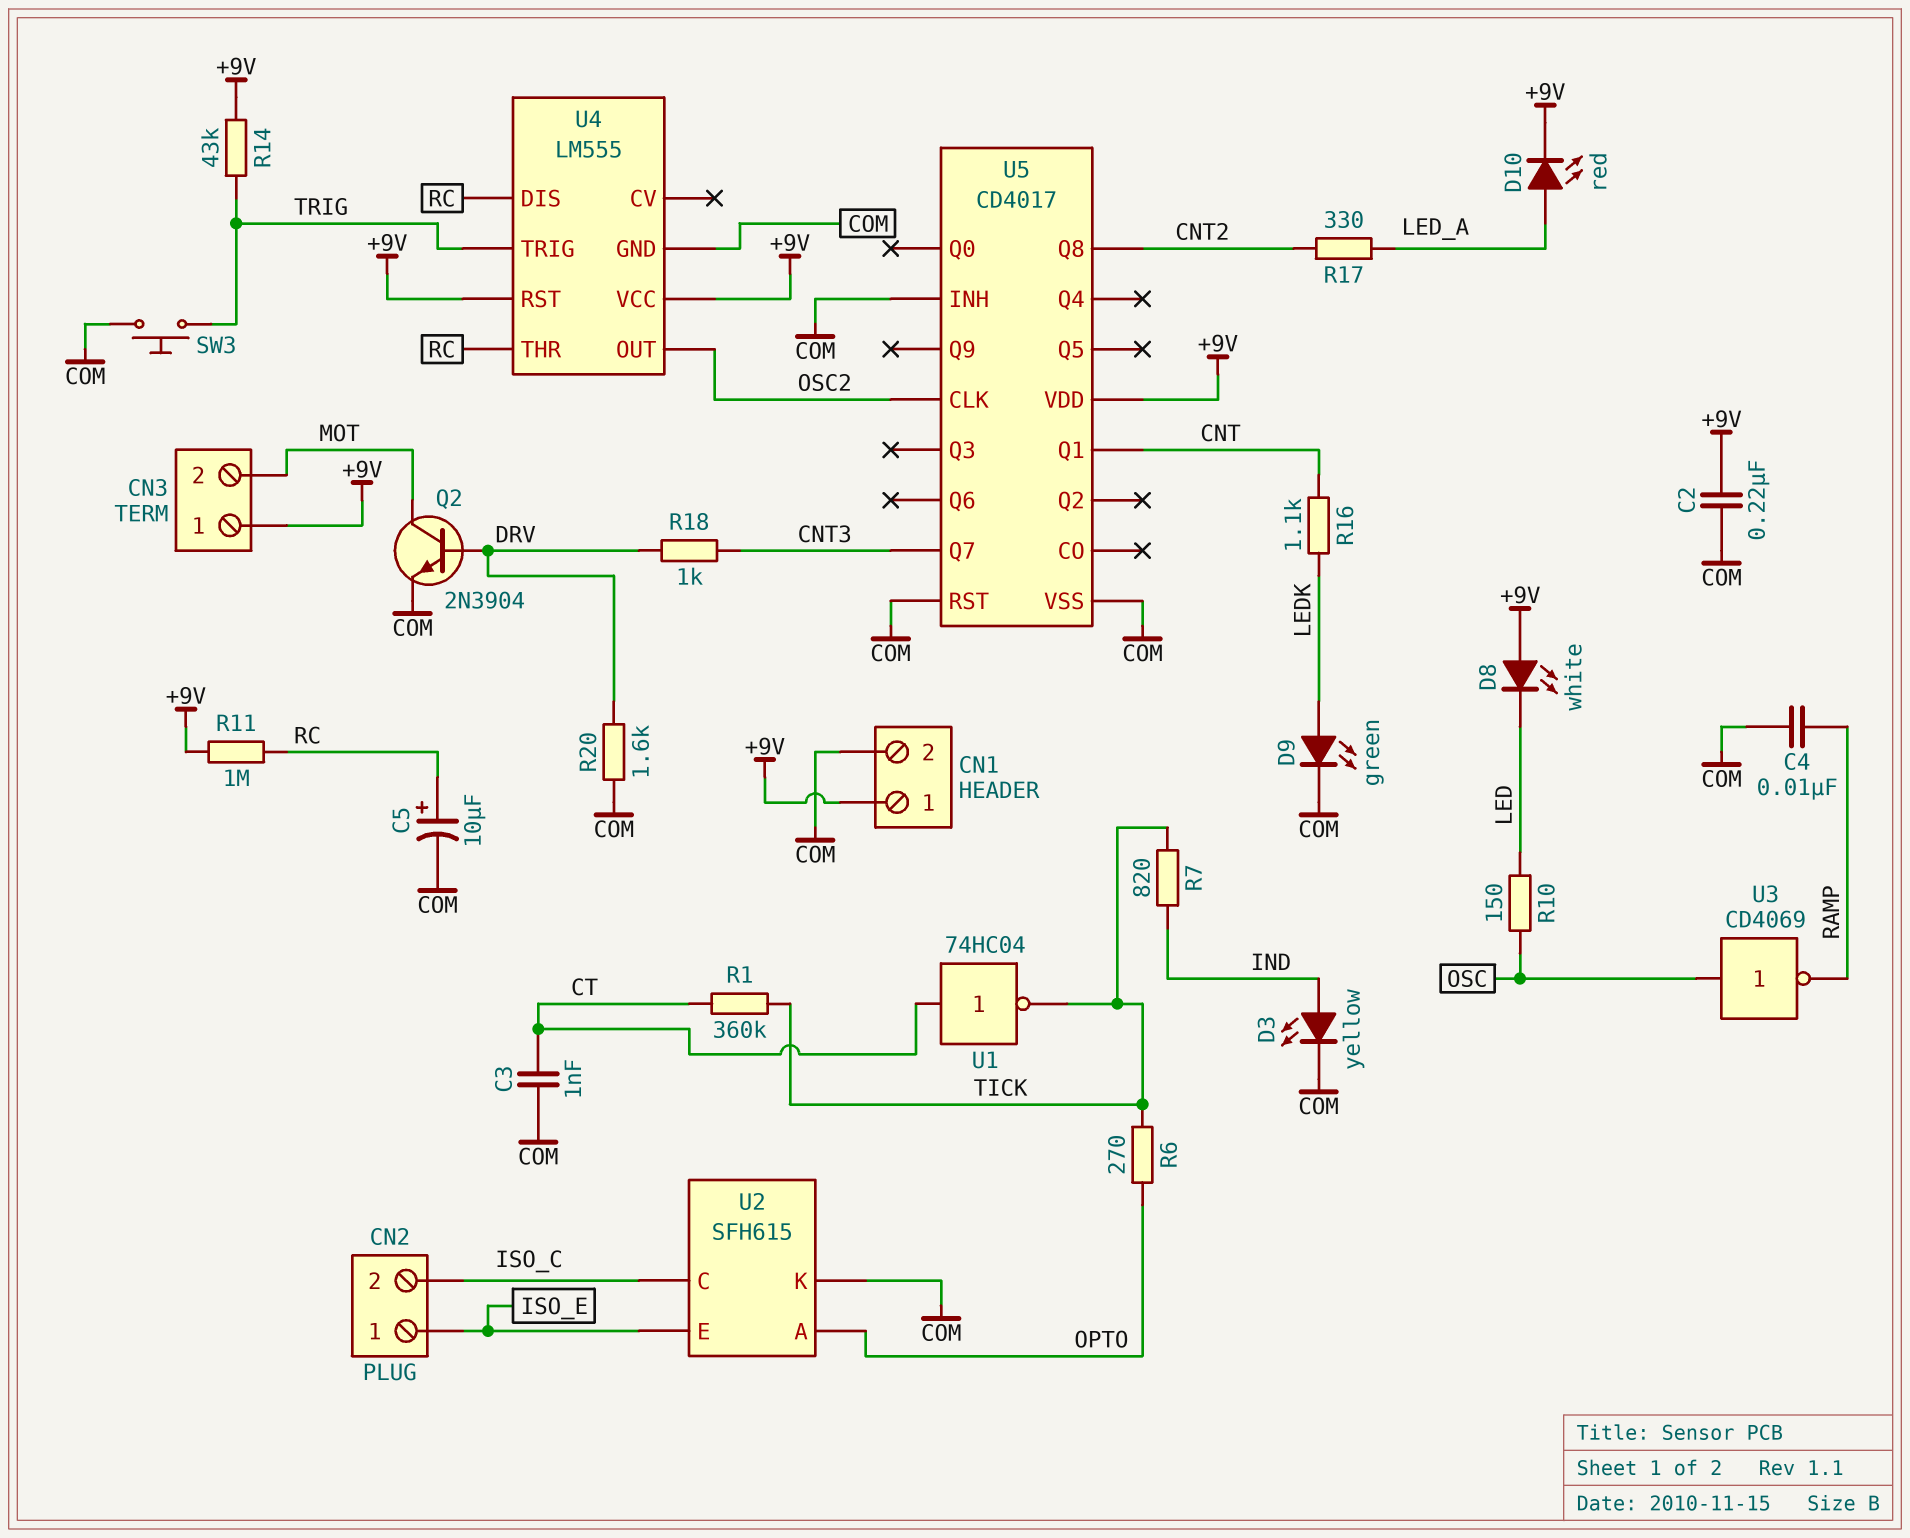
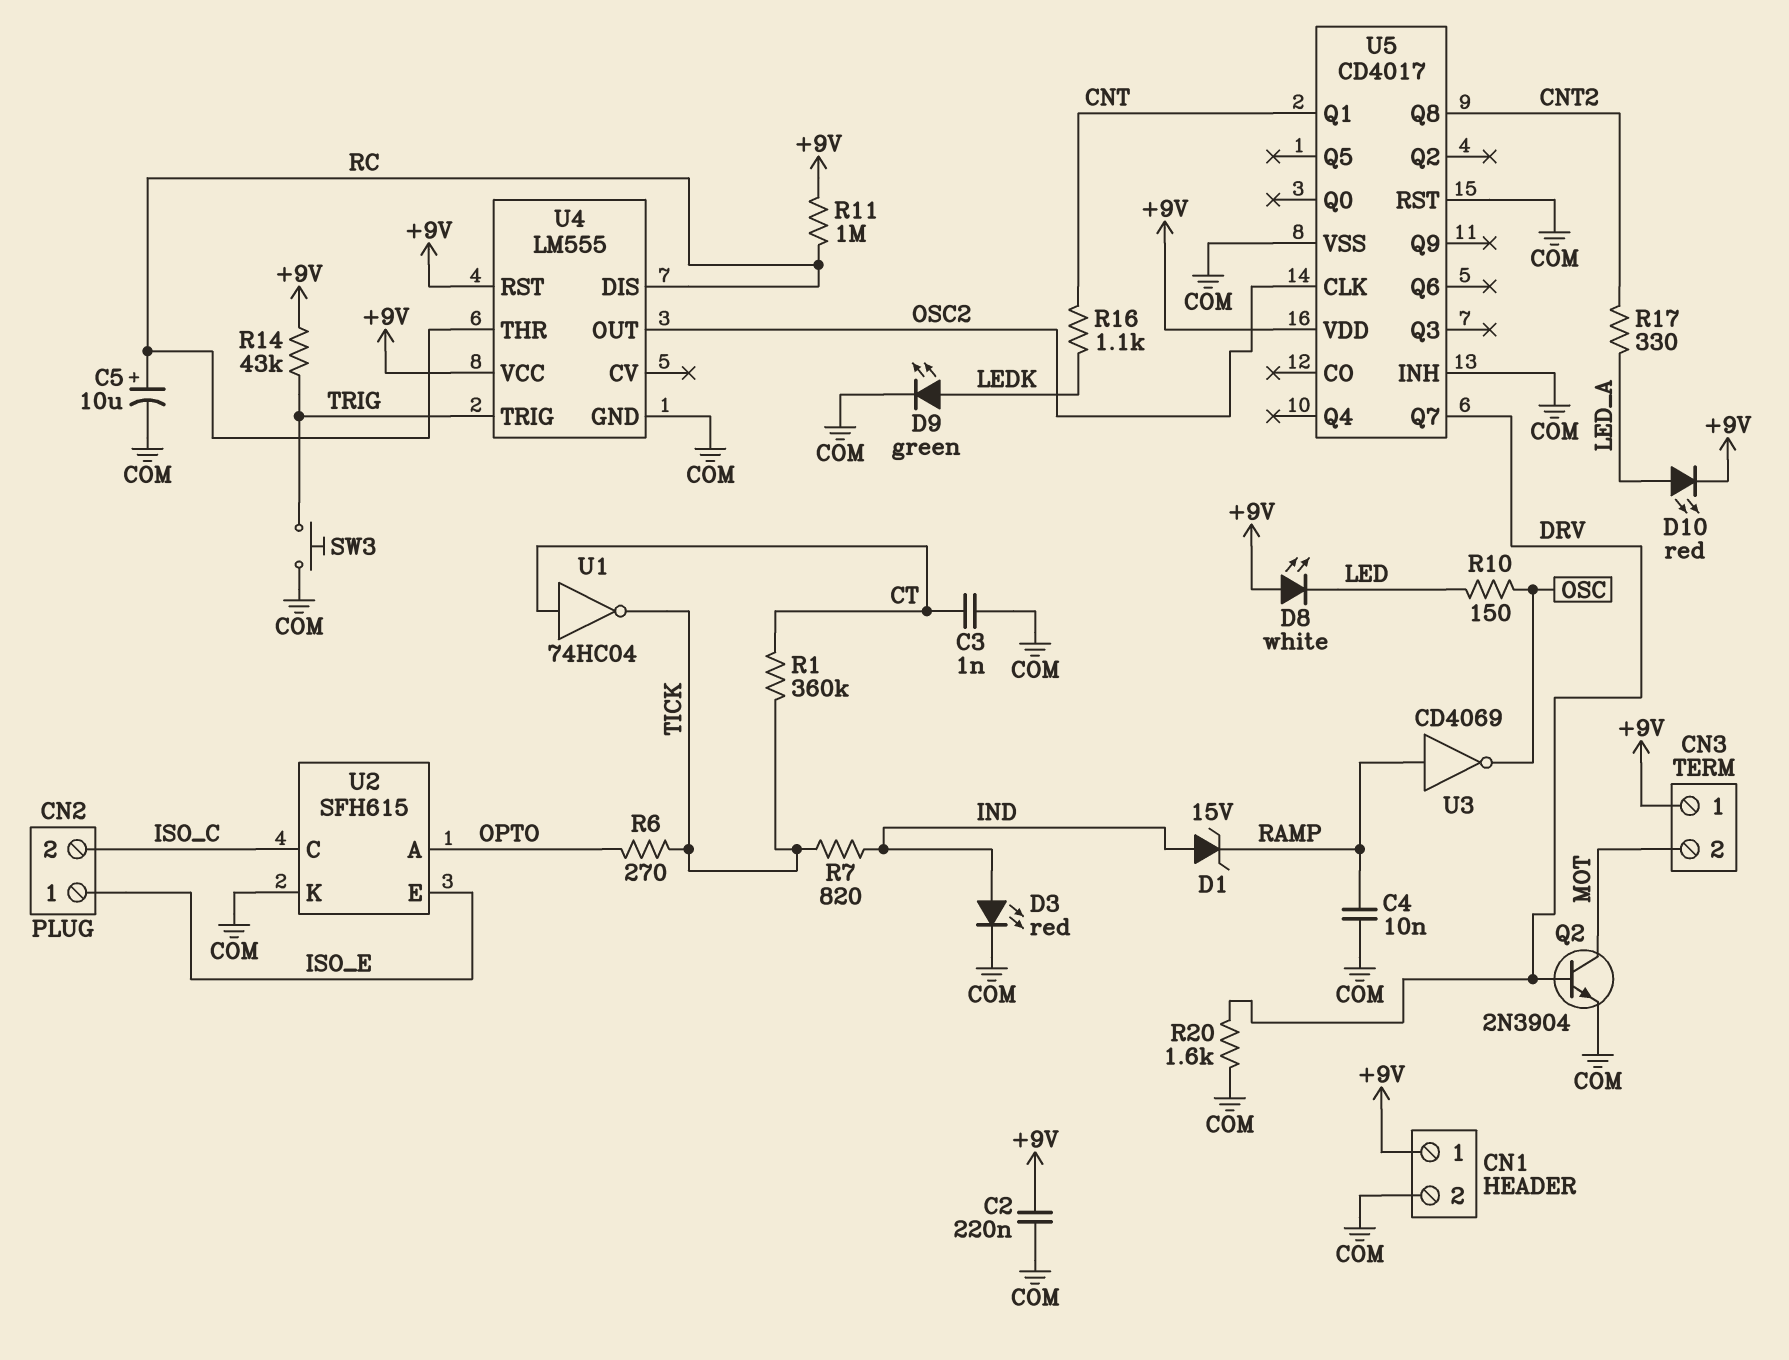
D1: none -> zener 15V (A IND, K RAMP)
D3: LED yellow (A IND, K COM) -> LED red (A IND, K COM)
R18: 1k (CNT3, DRV) -> none
U3: NOT CD4069 (in OSC, out RAMP) -> NOT CD4069 (in RAMP, out OSC)
U5 pin Q7: CNT3 -> DRV

